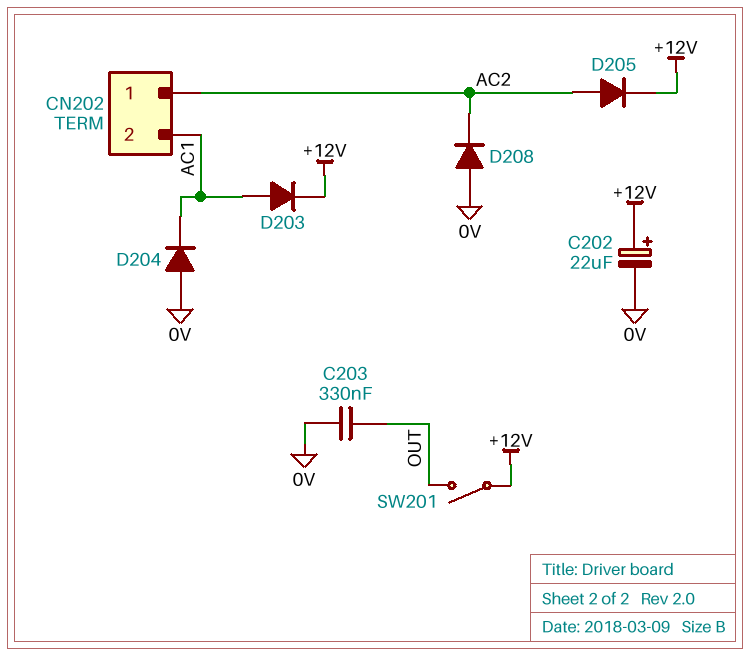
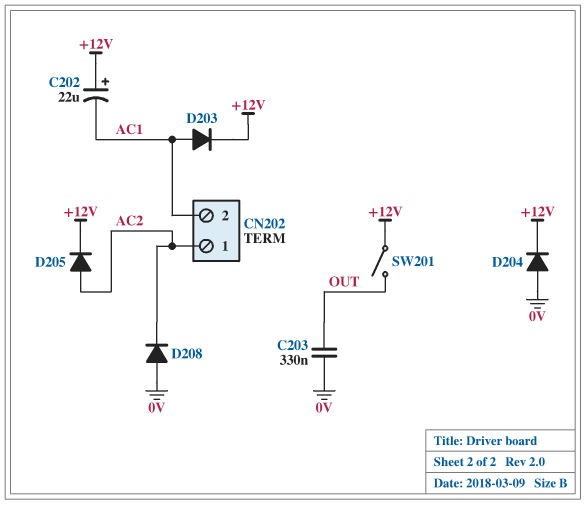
C202: 22uF (plus +12V, minus 0V) -> 22uF (plus +12V, minus AC1)
D204: diode (A 0V, K AC1) -> diode (A 0V, K +12V)

